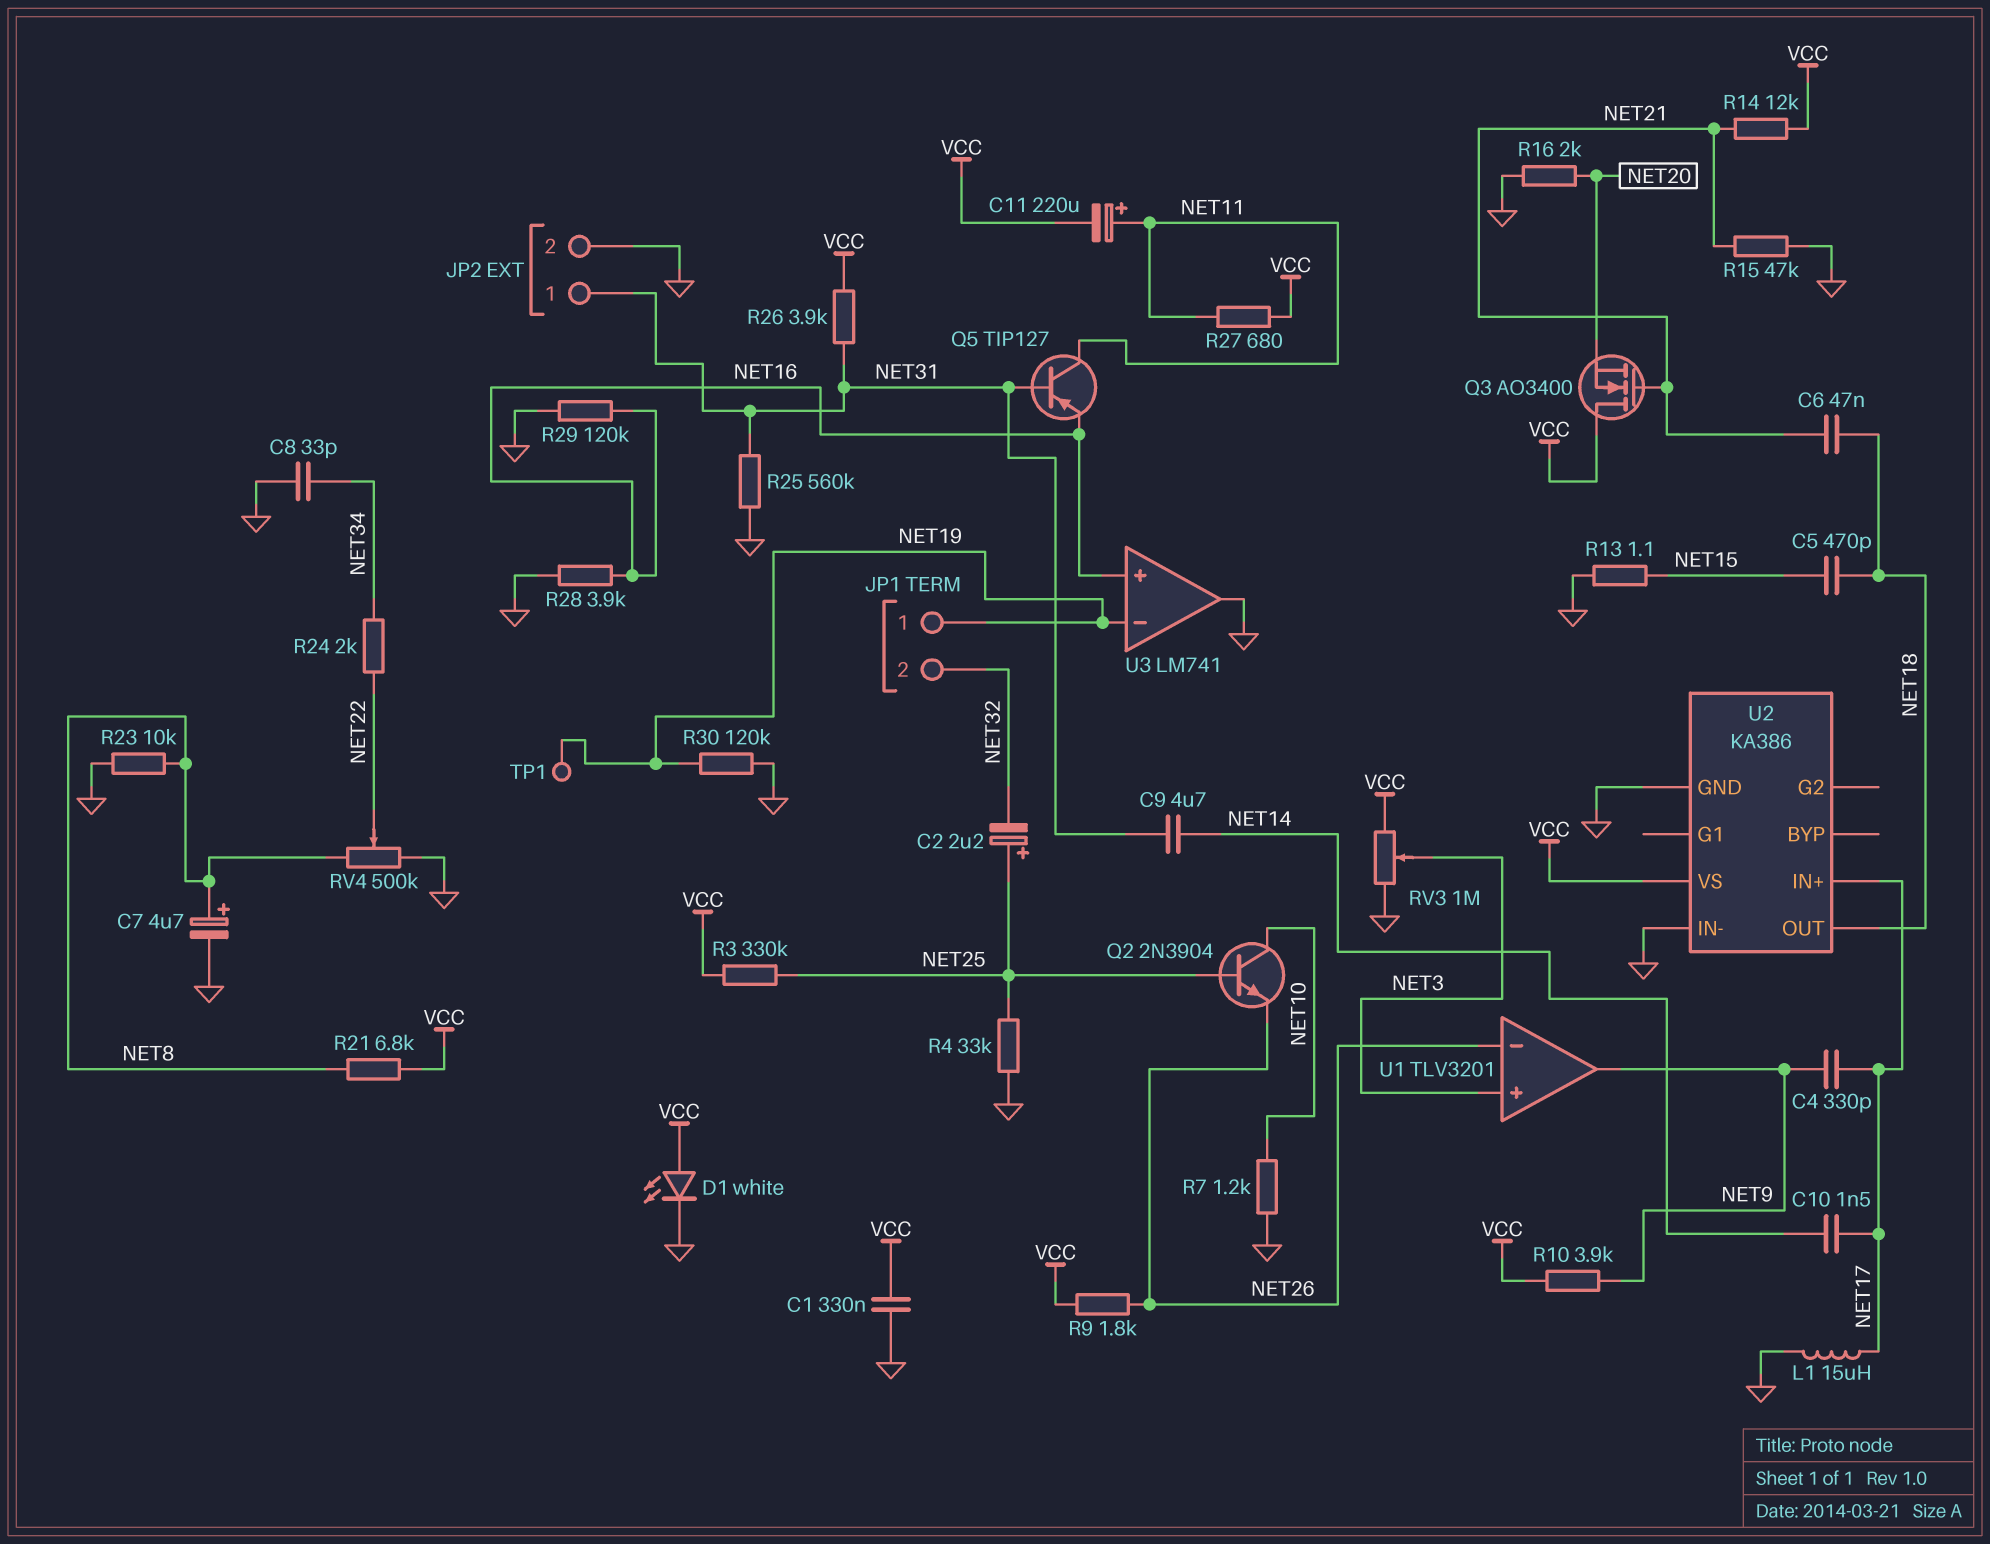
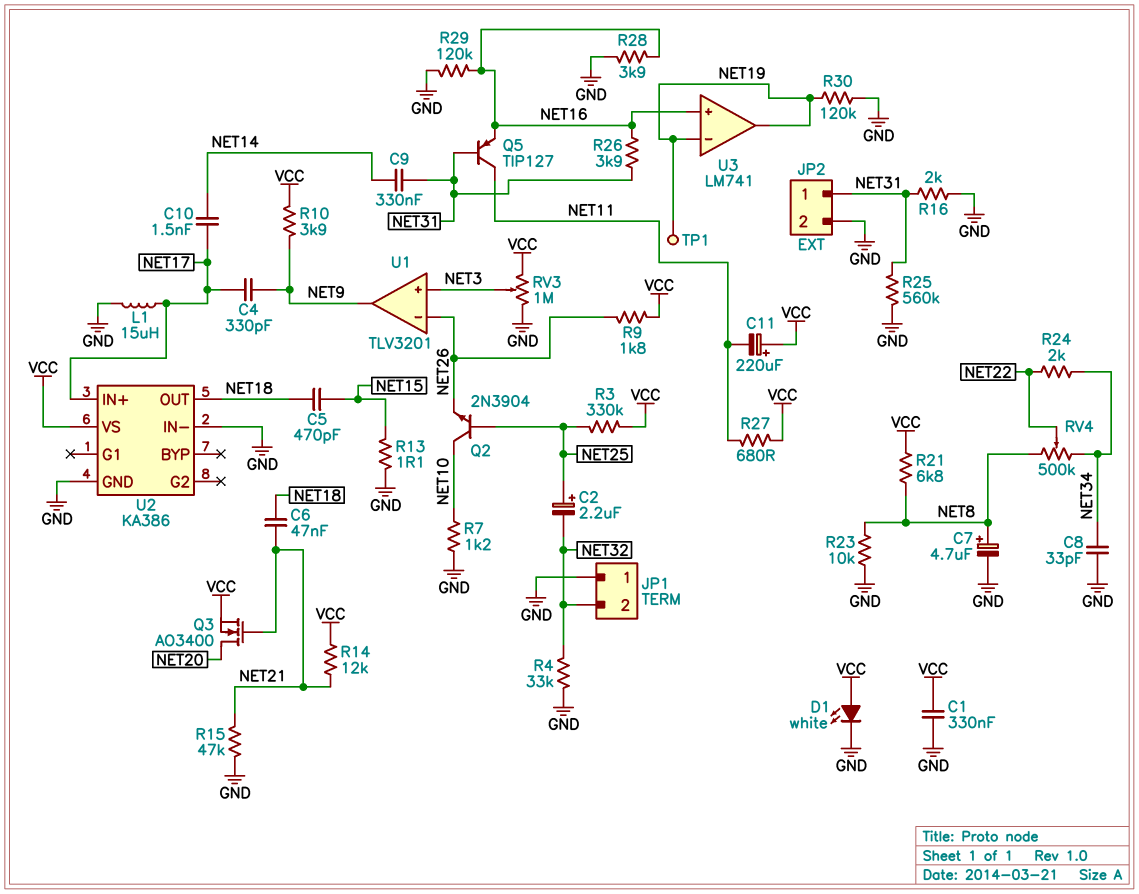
C9: 4.7uF (NET14, NET31) -> 330nF (NET14, NET31)
C11: 220uF (plus NET11, minus VCC) -> 220uF (plus VCC, minus NET11)
JP1 pin 1: NET19 -> GND
Q3: NMOS AO3400 (G NET21, D VCC, S NET20) -> NMOS AO3400 (G NET21, D NET20, S VCC)
R4: 33k (GND, NET25) -> 33k (GND, NET32)
R16: 2k (GND, NET20) -> 2k (GND, NET31)
R26: 3.9k (NET31, VCC) -> 3.9k (NET16, NET31)
RV4: 500k (GND, NET8, wiper NET22) -> 500k (NET8, NET34, wiper NET22)
U3 pin out: GND -> NET19

